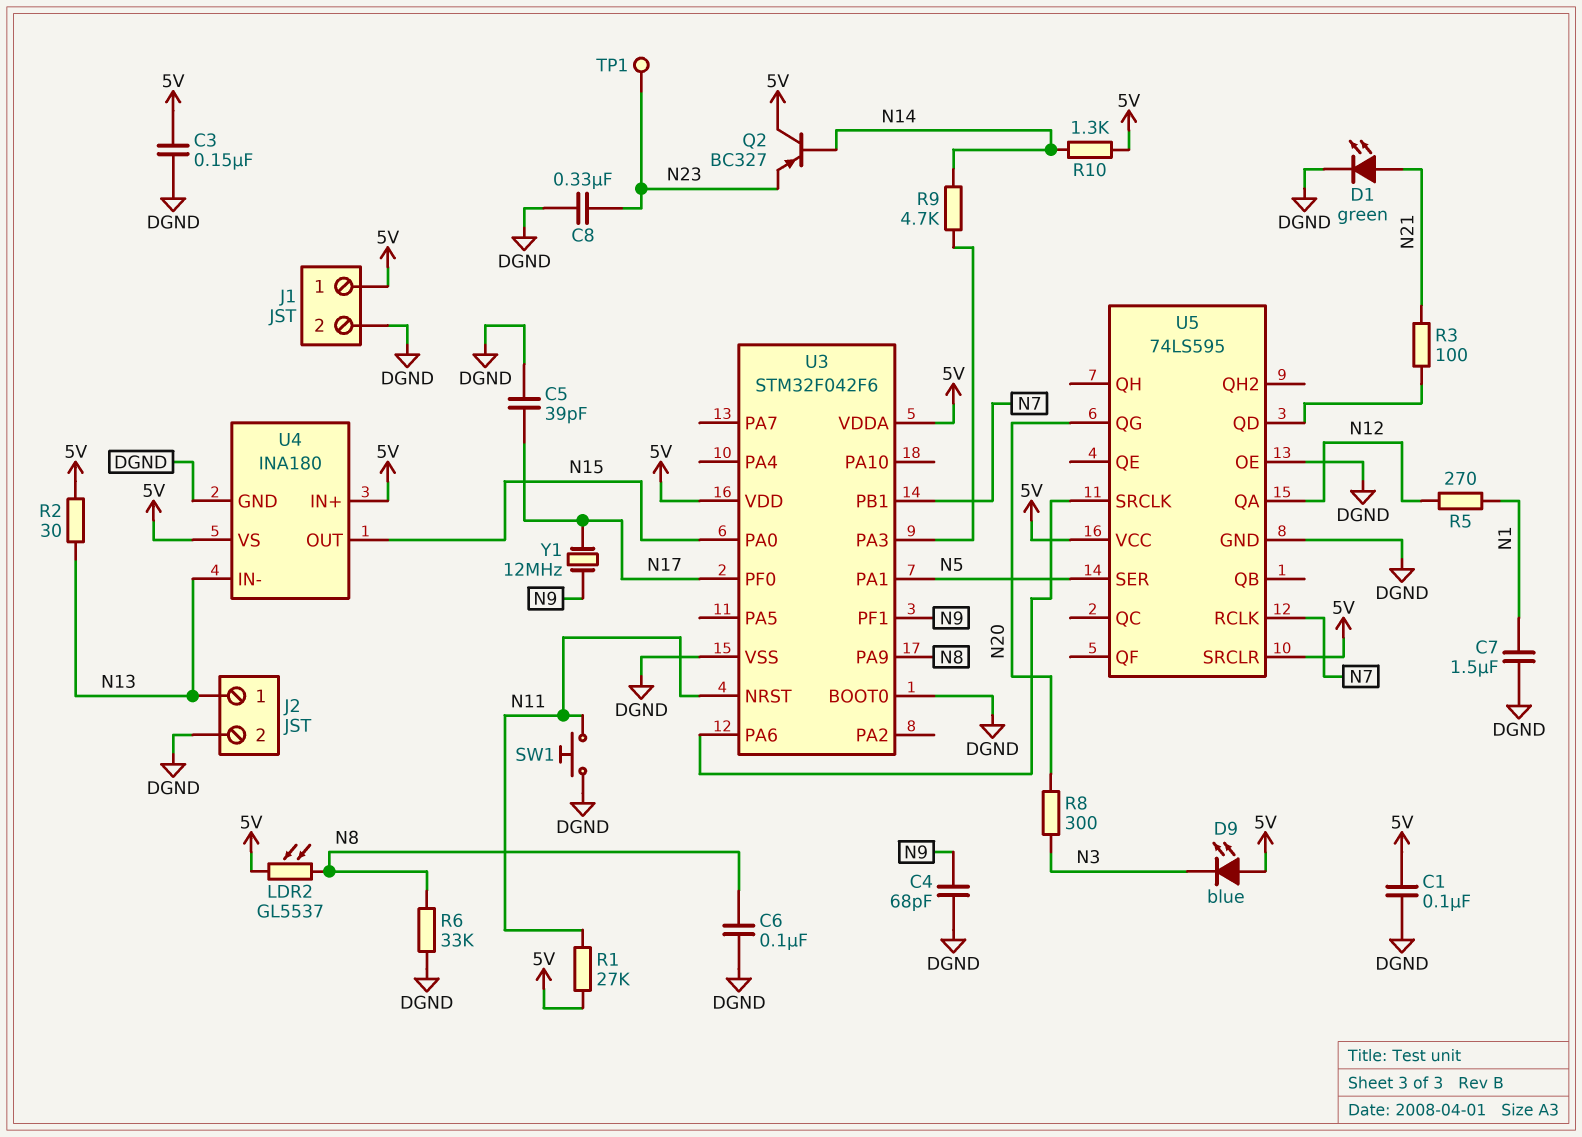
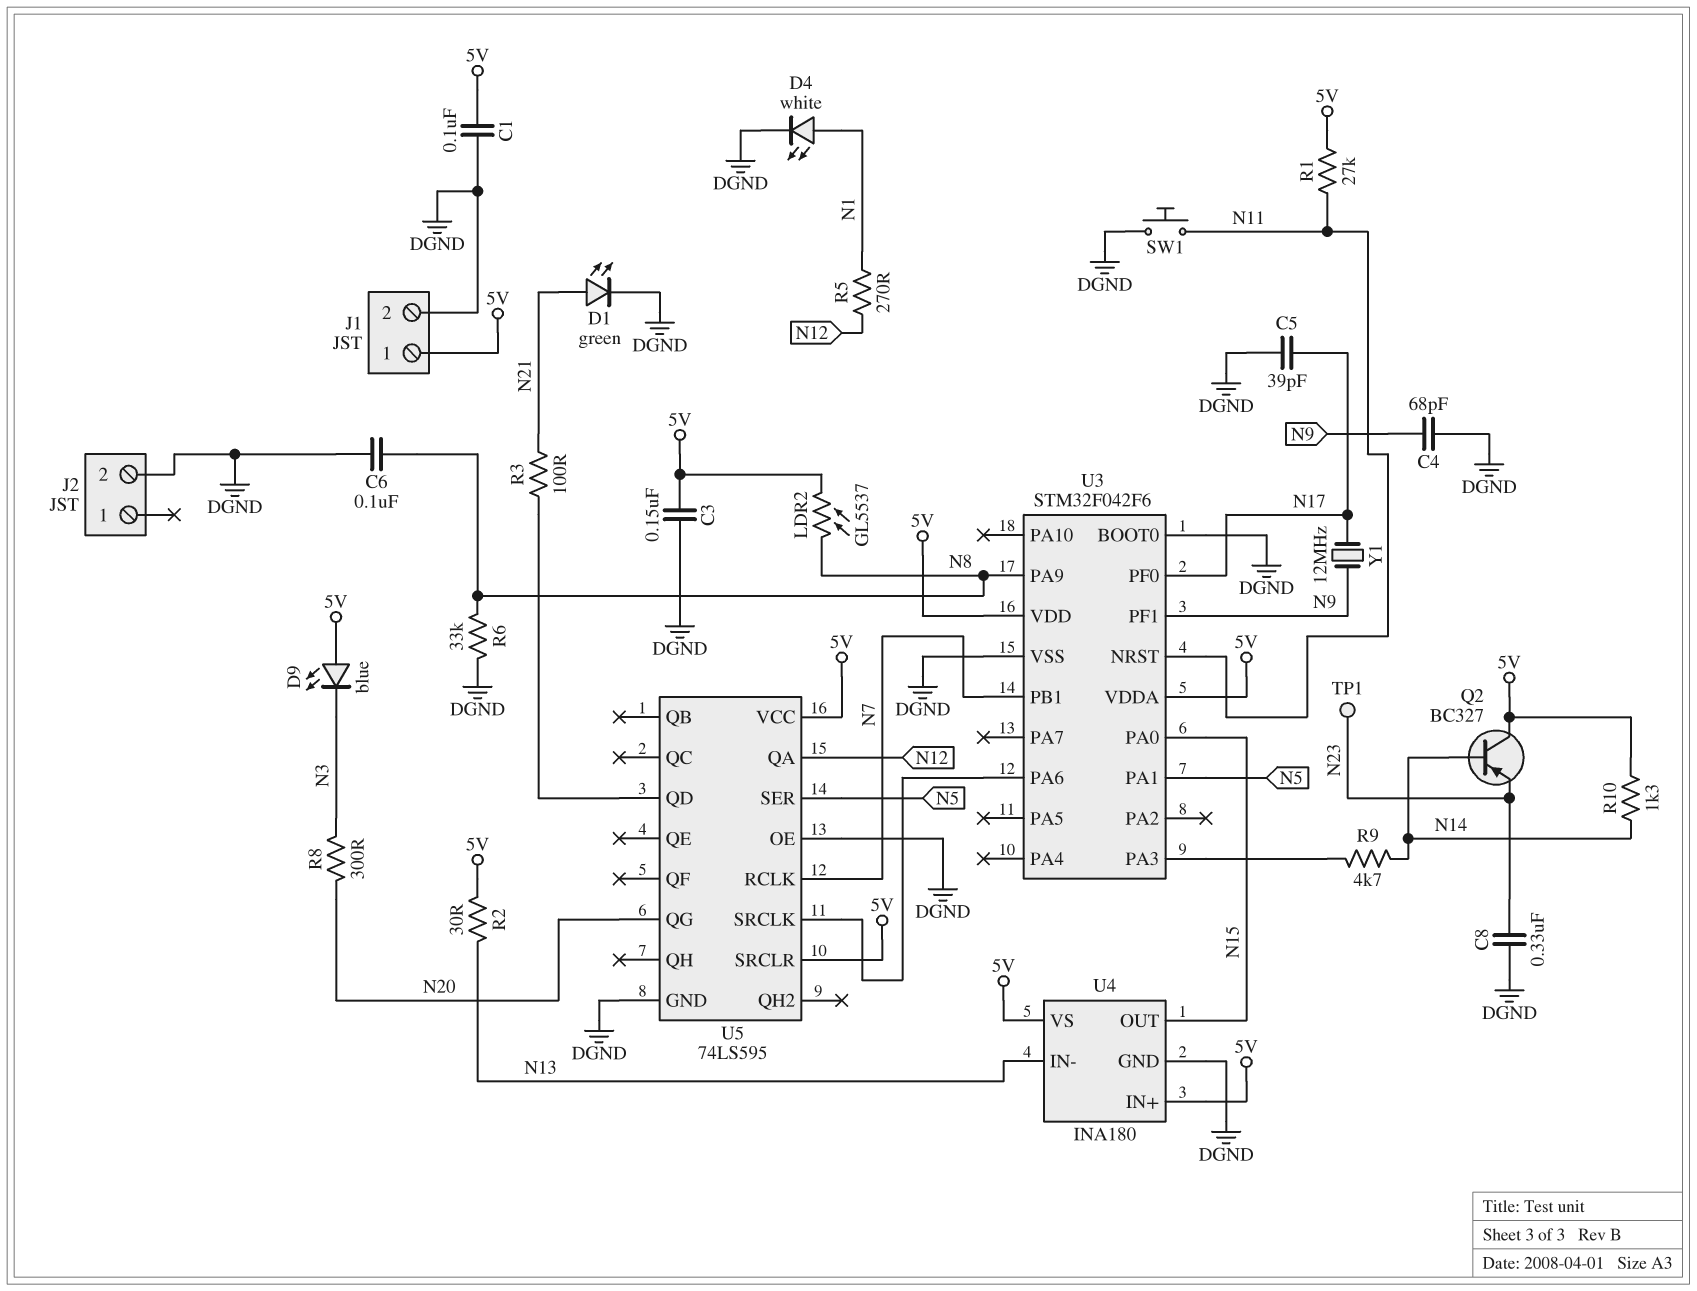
C7: 1.5uF (DGND, N1) -> none
D4: none -> LED white (A N1, K DGND)
J2 pin 1: N13 -> none

